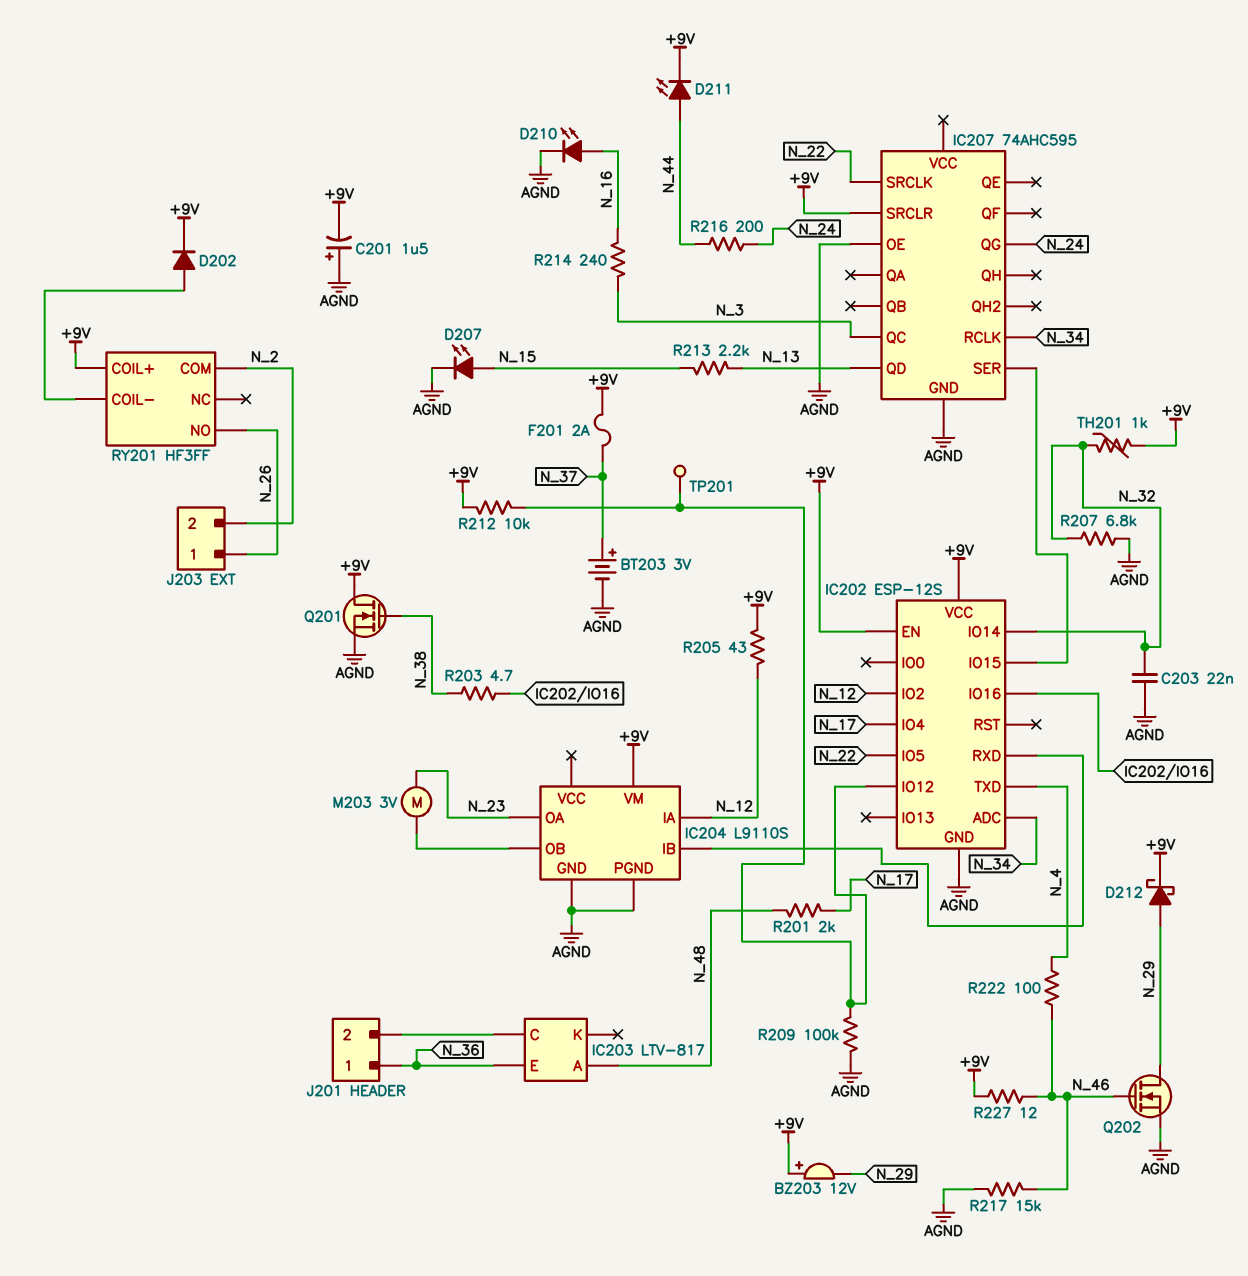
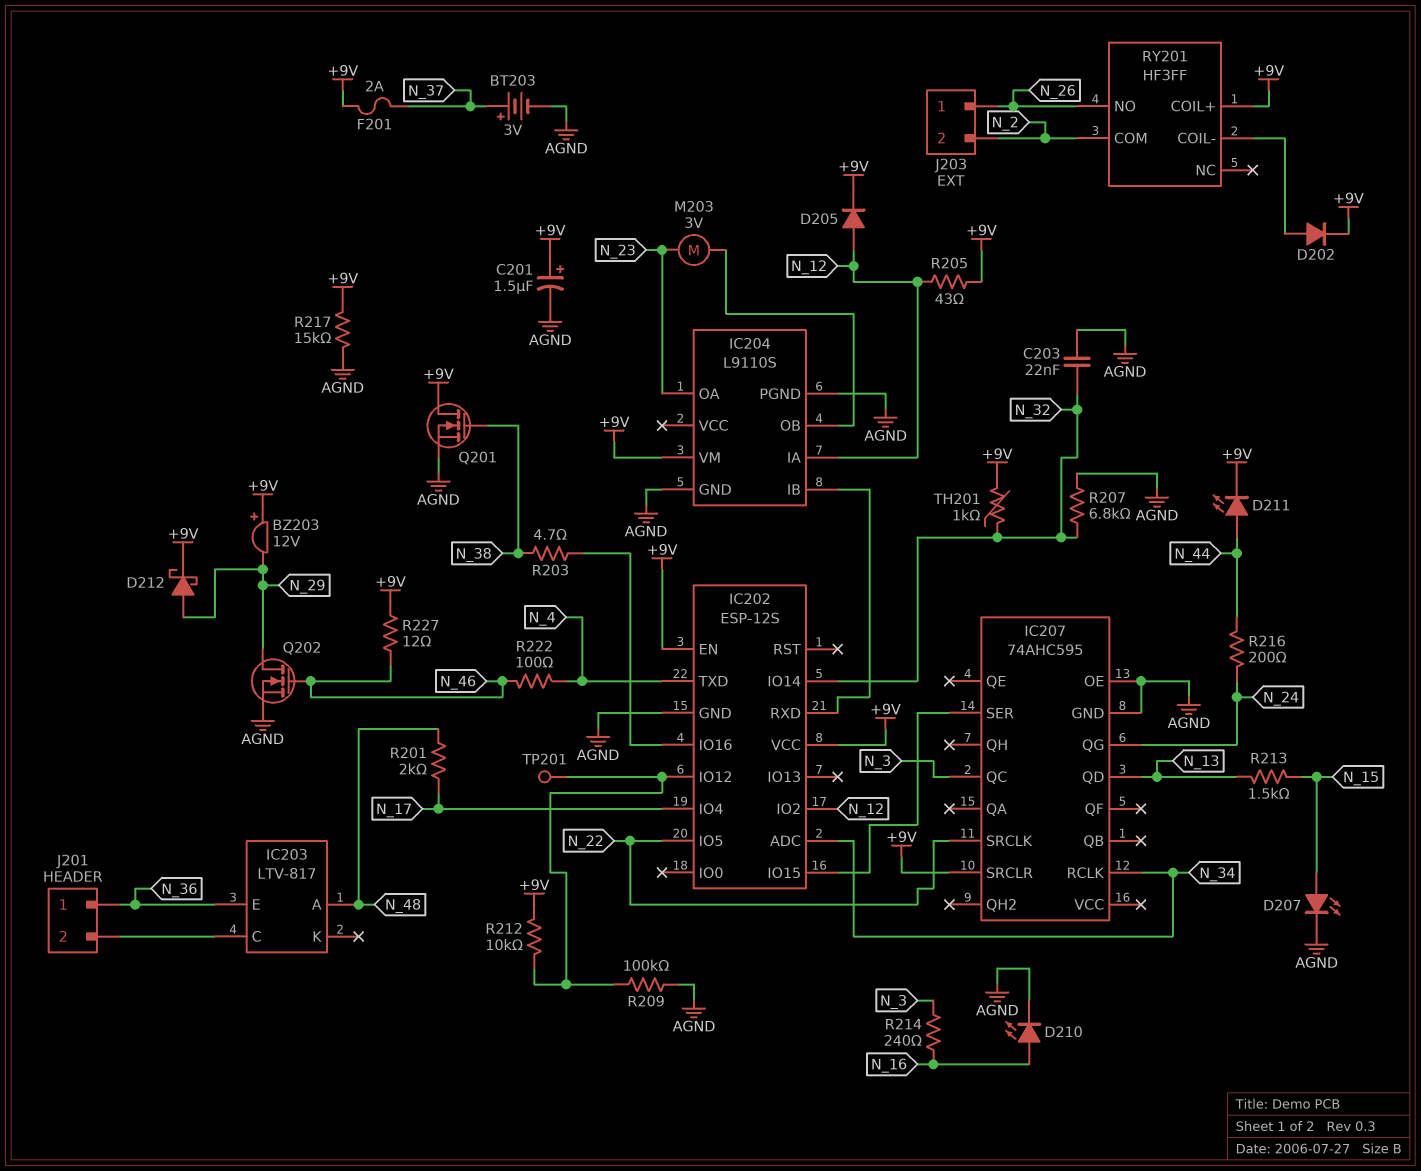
C201: 1.5uF (plus AGND, minus +9V) -> 1.5uF (plus +9V, minus AGND)
D205: none -> diode (A N_12, K +9V)
R213: 2.2k (N_13, N_15) -> 1.5k (N_13, N_15)
R217: 15k (AGND, N_46) -> 15k (+9V, AGND)

